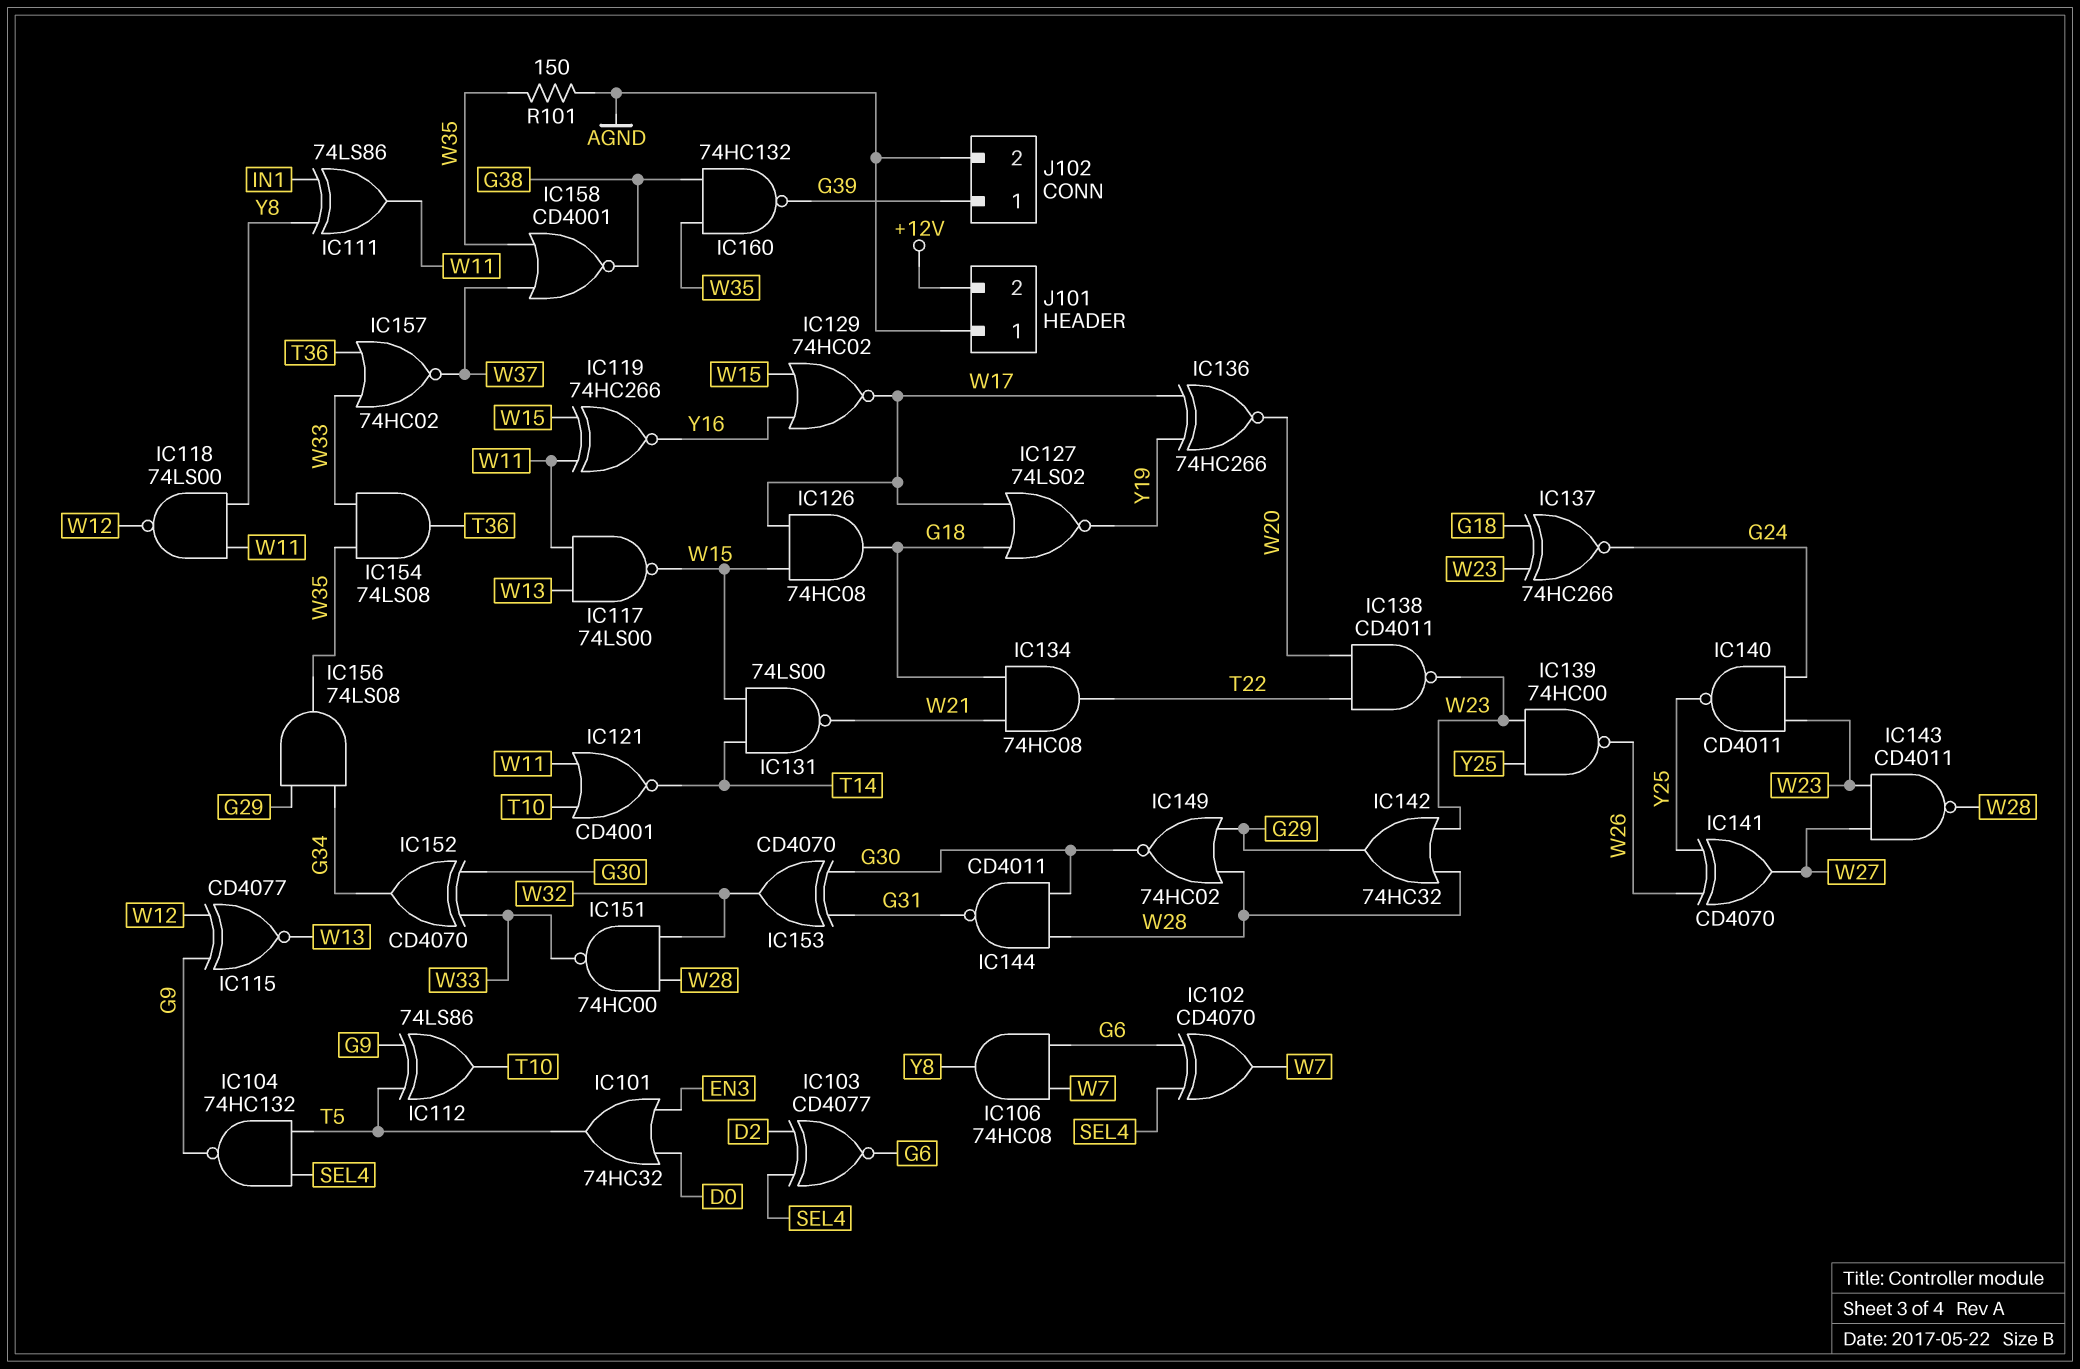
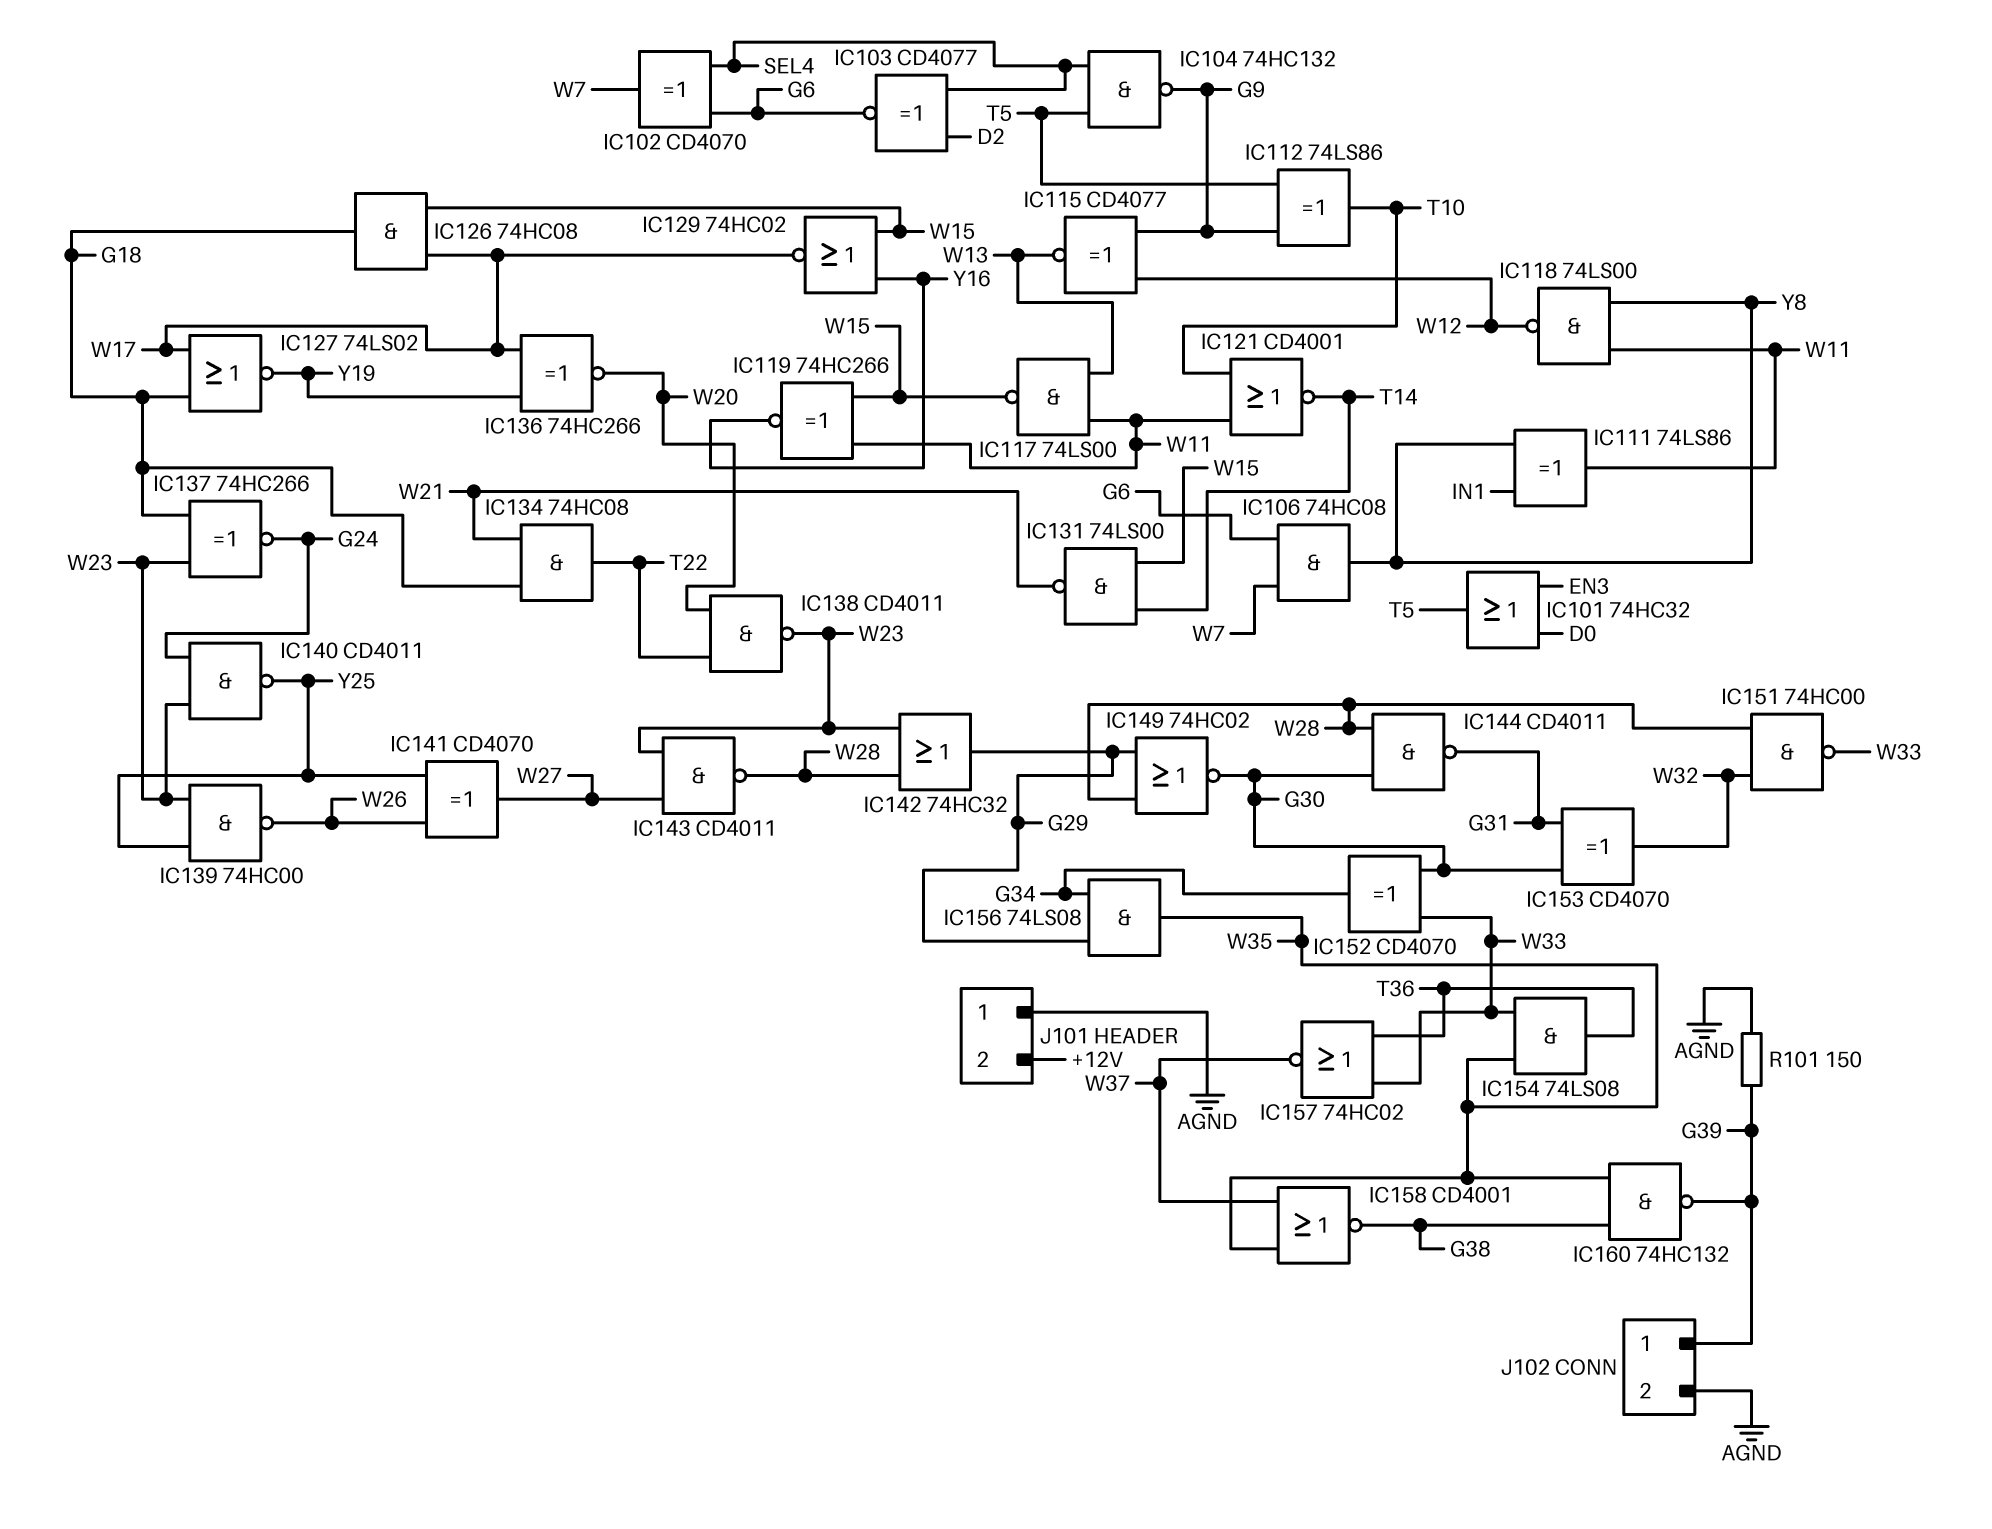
R101: 150 (AGND, W35) -> 150 (AGND, G39)

